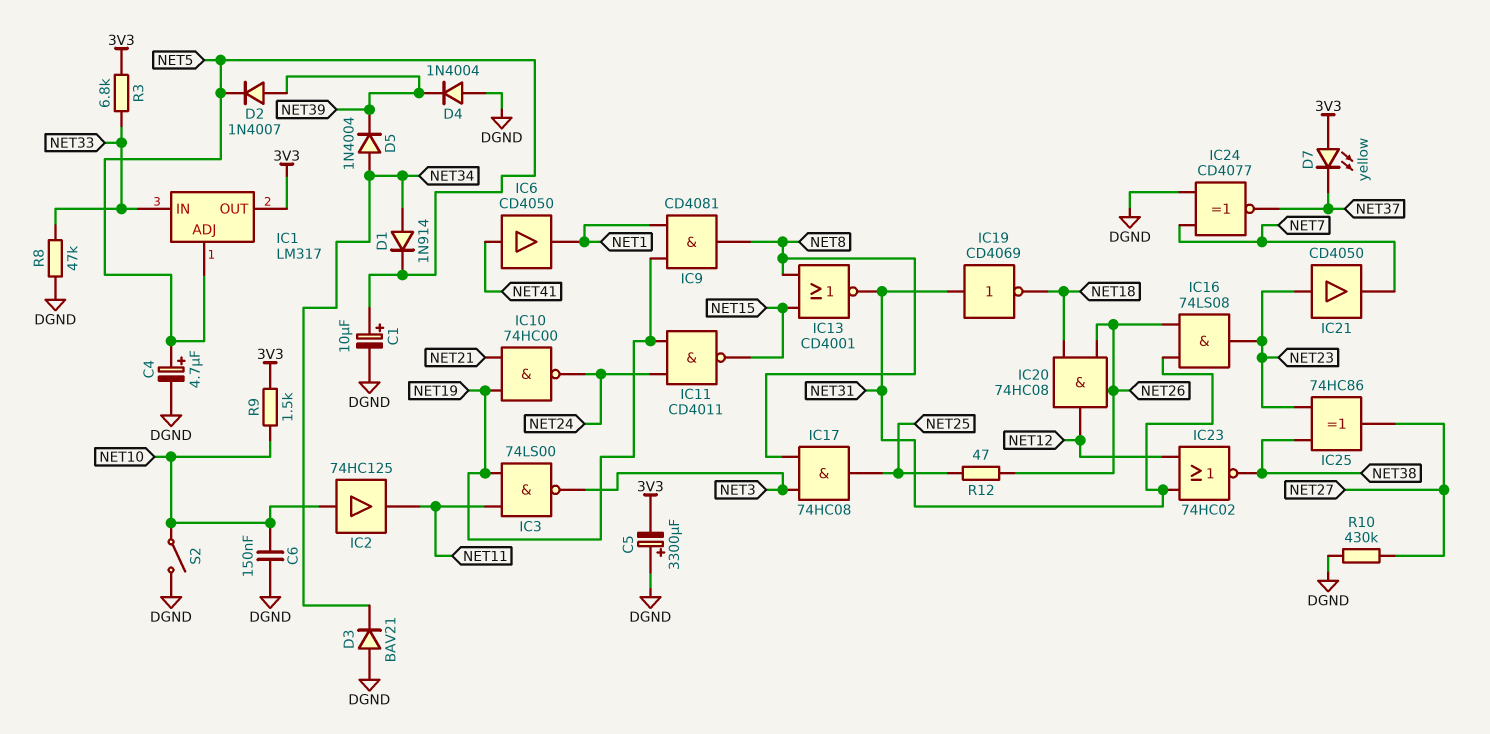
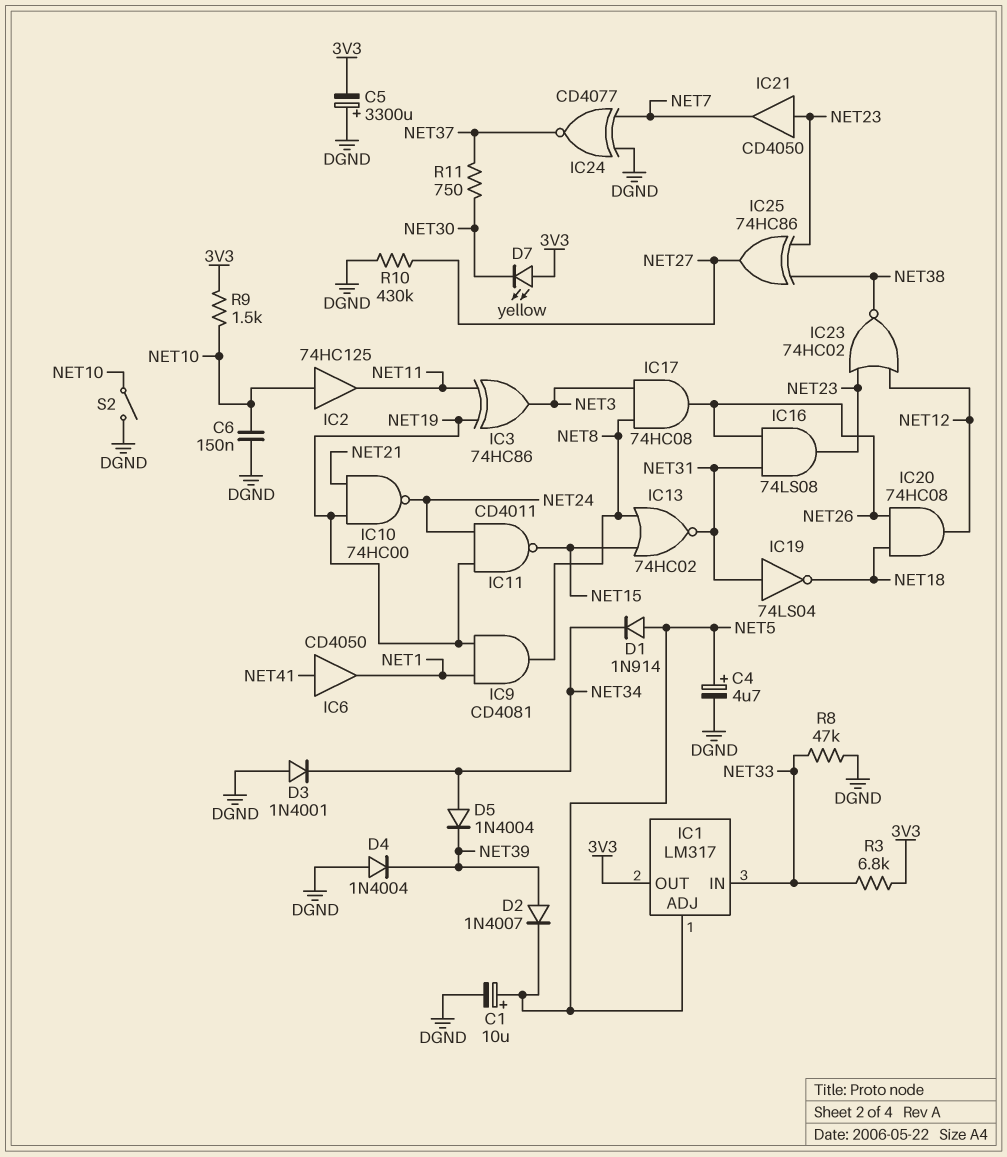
D1: diode 1N914 (A NET34, K NET5) -> diode 1N914 (A NET5, K NET34)
D3: diode BAV21 (A DGND, K NET34) -> diode 1N4001 (A DGND, K NET34)
D7: LED yellow (A 3V3, K NET37) -> LED yellow (A 3V3, K NET30)
IC3: NAND 74LS00 (in NET11, in NET19, out NET3) -> XOR 74HC86 (in NET11, in NET19, out NET3)
IC13: NOR CD4001 (in NET8, in NET15, out NET31) -> NOR 74HC02 (in NET8, in NET15, out NET31)
IC17: AND 74HC08 (in NET3, in NET8, out NET25) -> AND 74HC08 (in NET3, in NET8, out NET26)
IC19: NOT CD4069 (in NET31, out NET18) -> NOT 74LS04 (in NET31, out NET18)
IC23: NOR 74HC02 (in NET12, in NET31, out NET38) -> NOR 74HC02 (in NET12, in NET23, out NET38)
R11: none -> 750 (NET30, NET37)
R12: 47 (NET25, NET26) -> none

